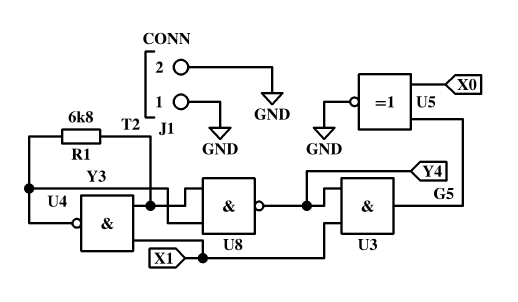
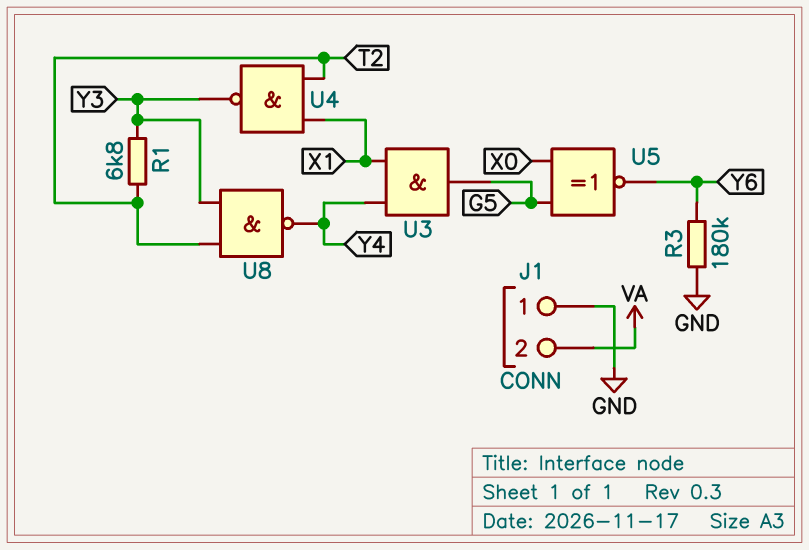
J1 pin 2: GND -> VA
R3: none -> 180k (GND, Y6)
U5: XNOR (in G5, in X0, out GND) -> XNOR (in G5, in X0, out Y6)

